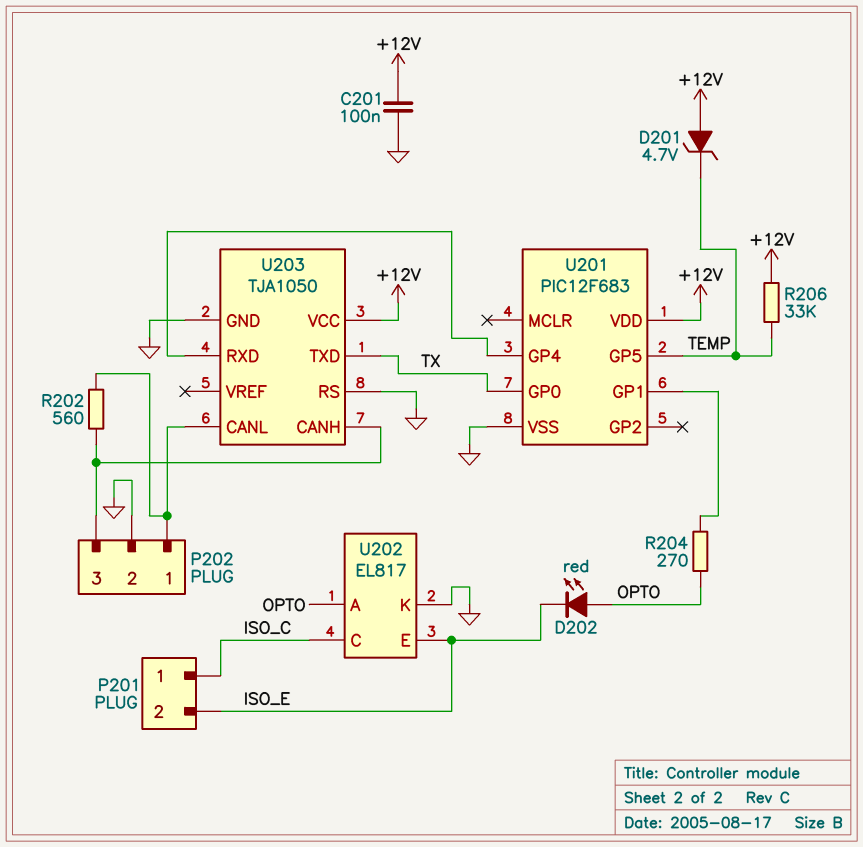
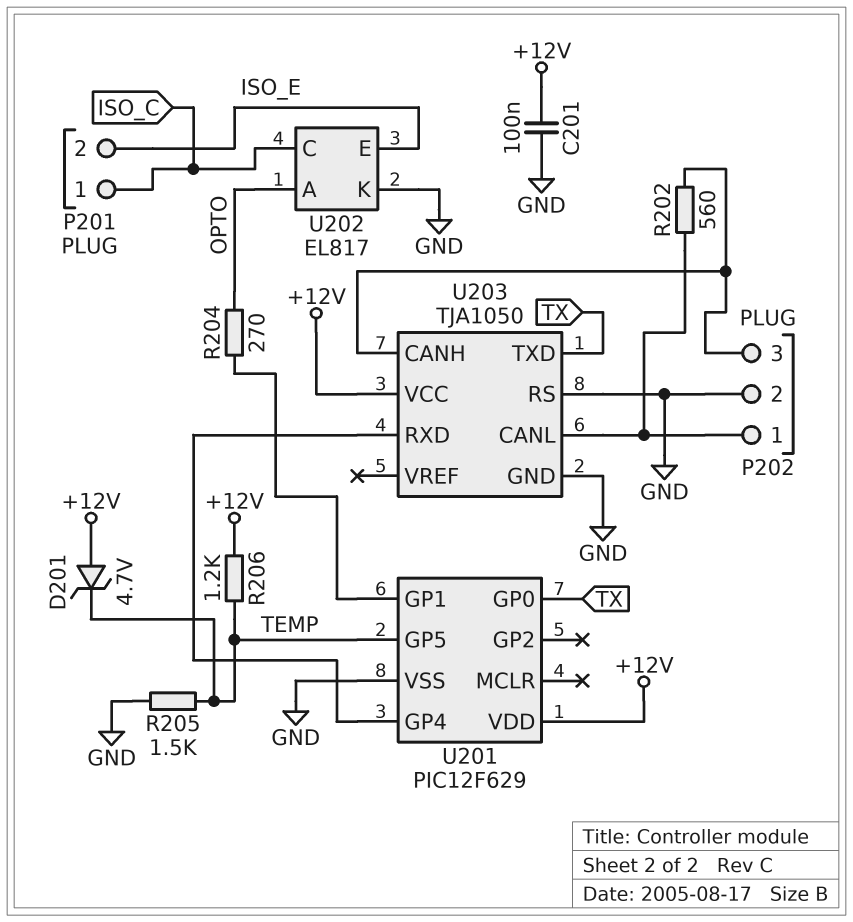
D202: LED red (A OPTO, K ISO_E) -> none
R205: none -> 1.5k (GND, TEMP)
R206: 33k (+12V, TEMP) -> 1.2k (+12V, TEMP)
U201: PIC12F683 -> PIC12F629

